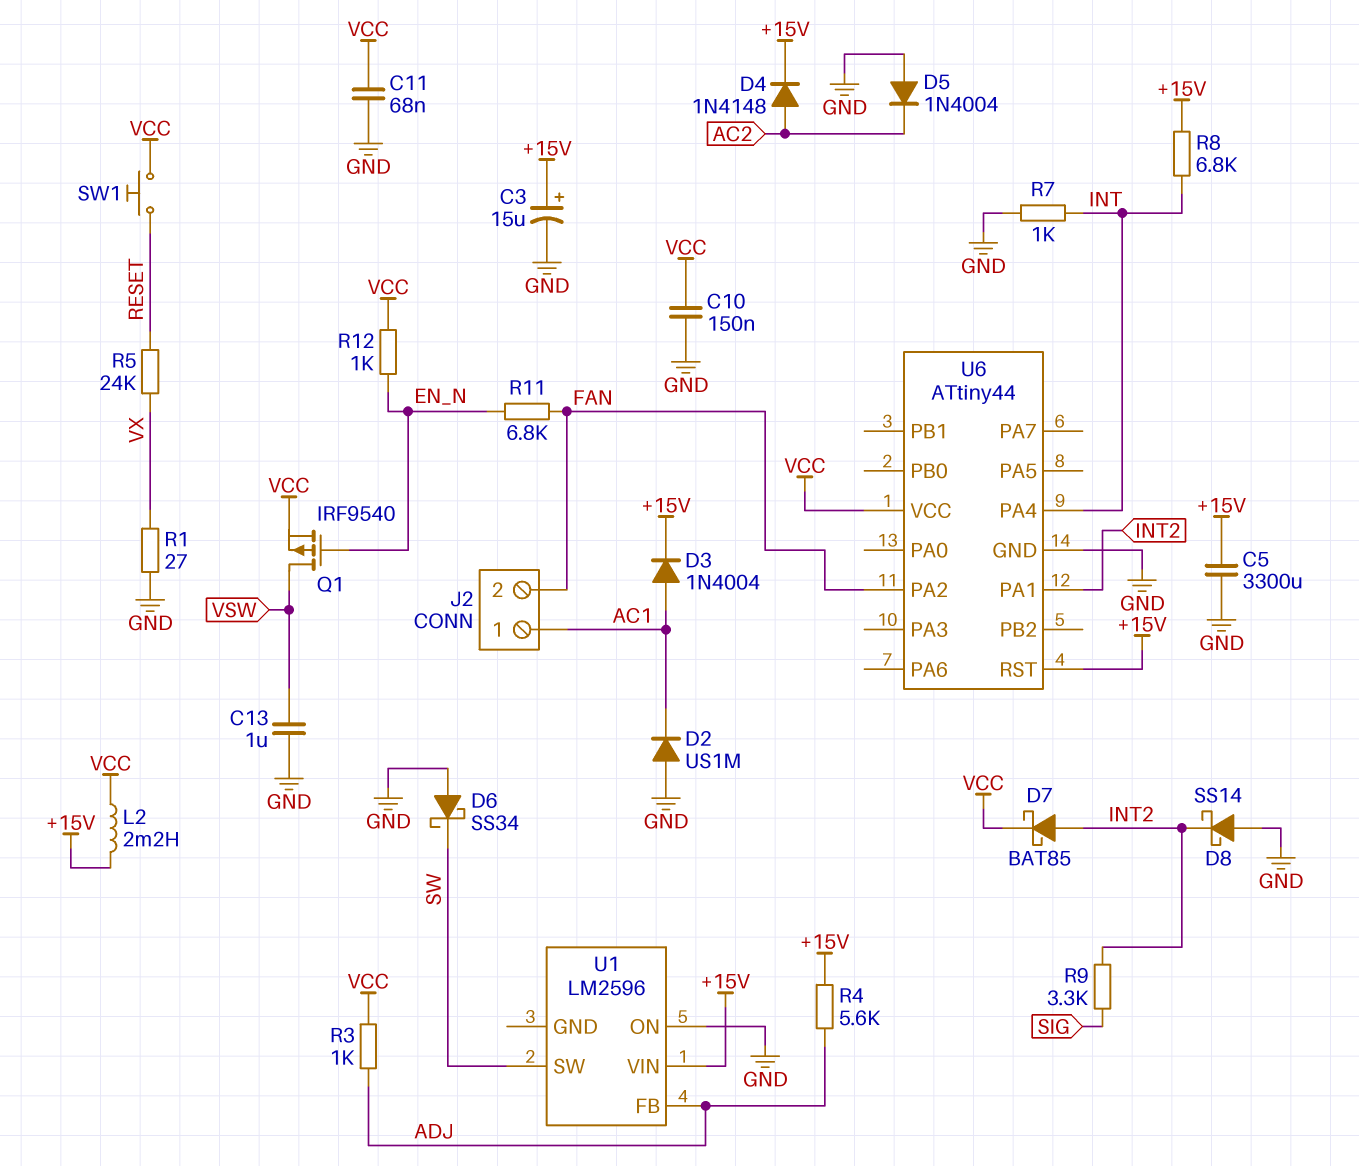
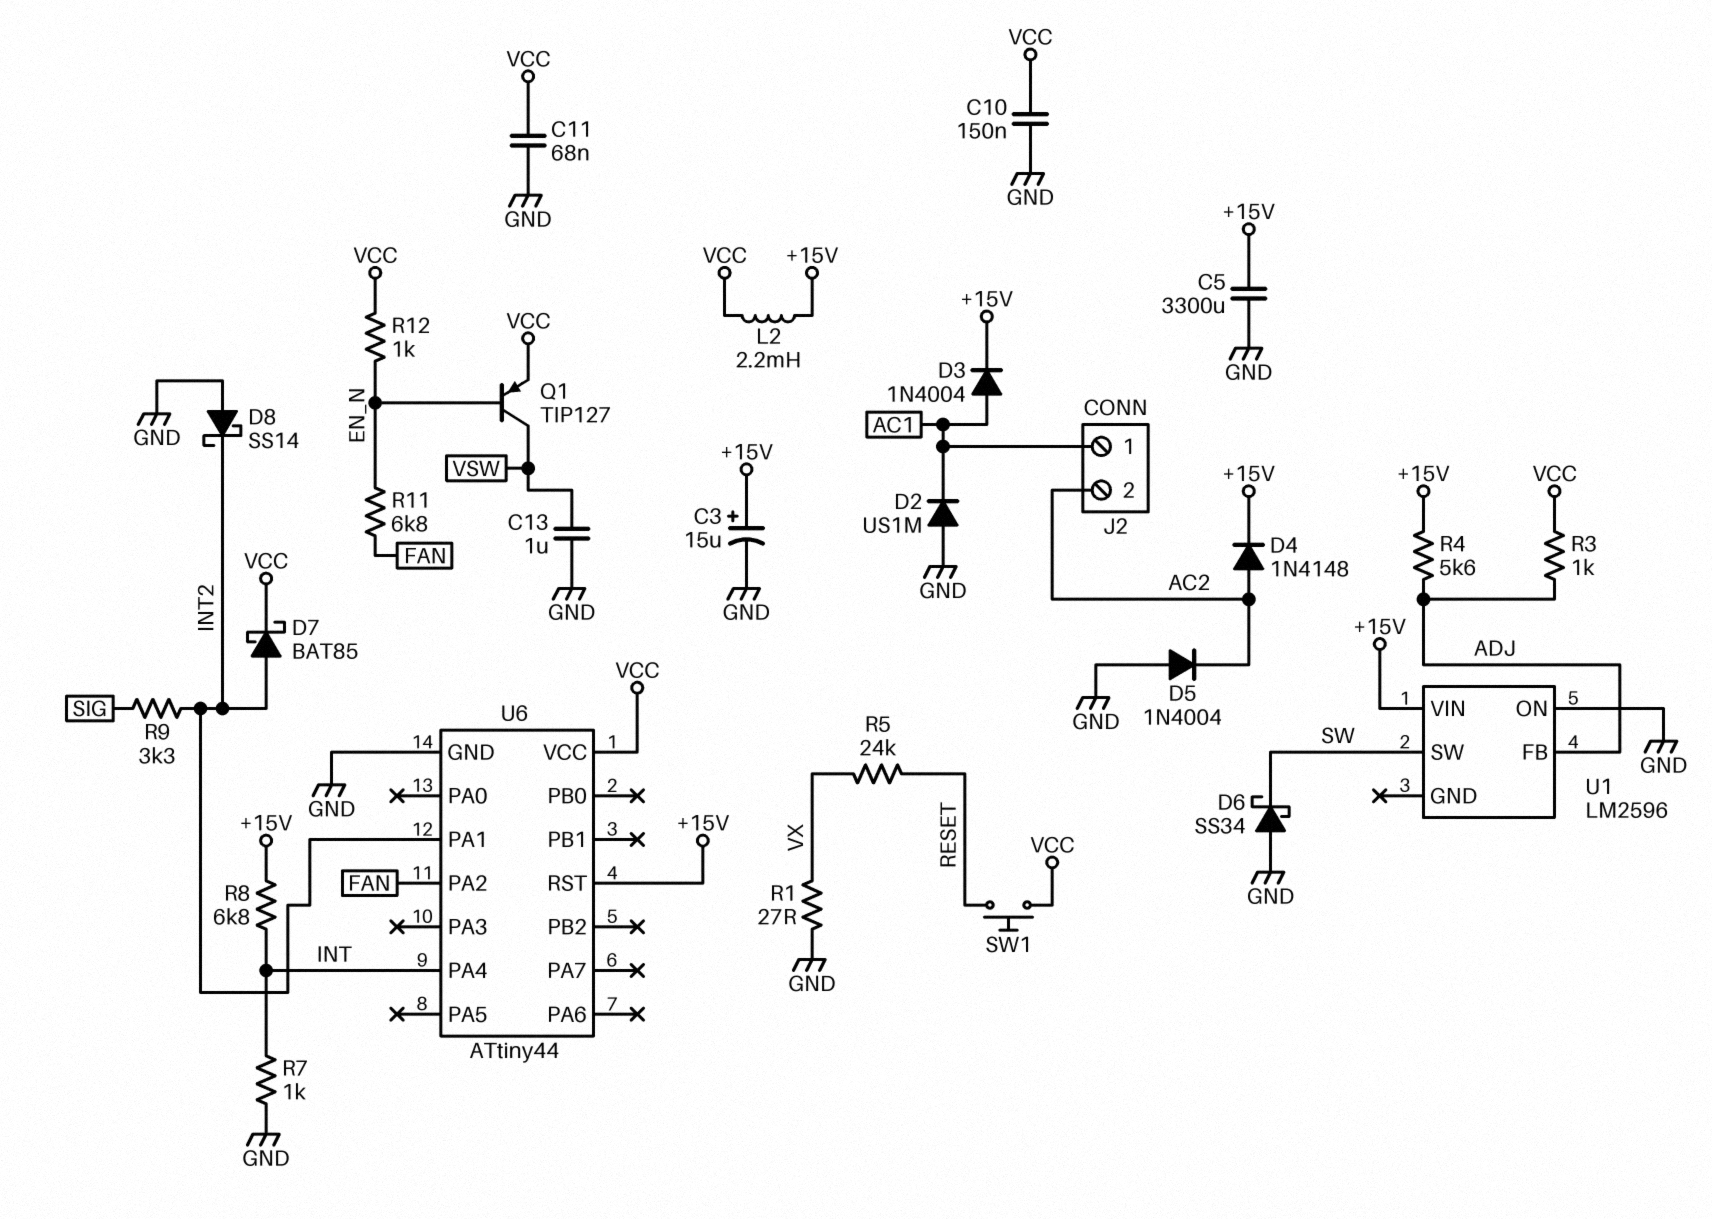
J2 pin 2: FAN -> AC2
Q1: PMOS IRF9540 (G EN_N, D VSW, S VCC) -> PNP TIP127 (B EN_N, C VSW, E VCC)

